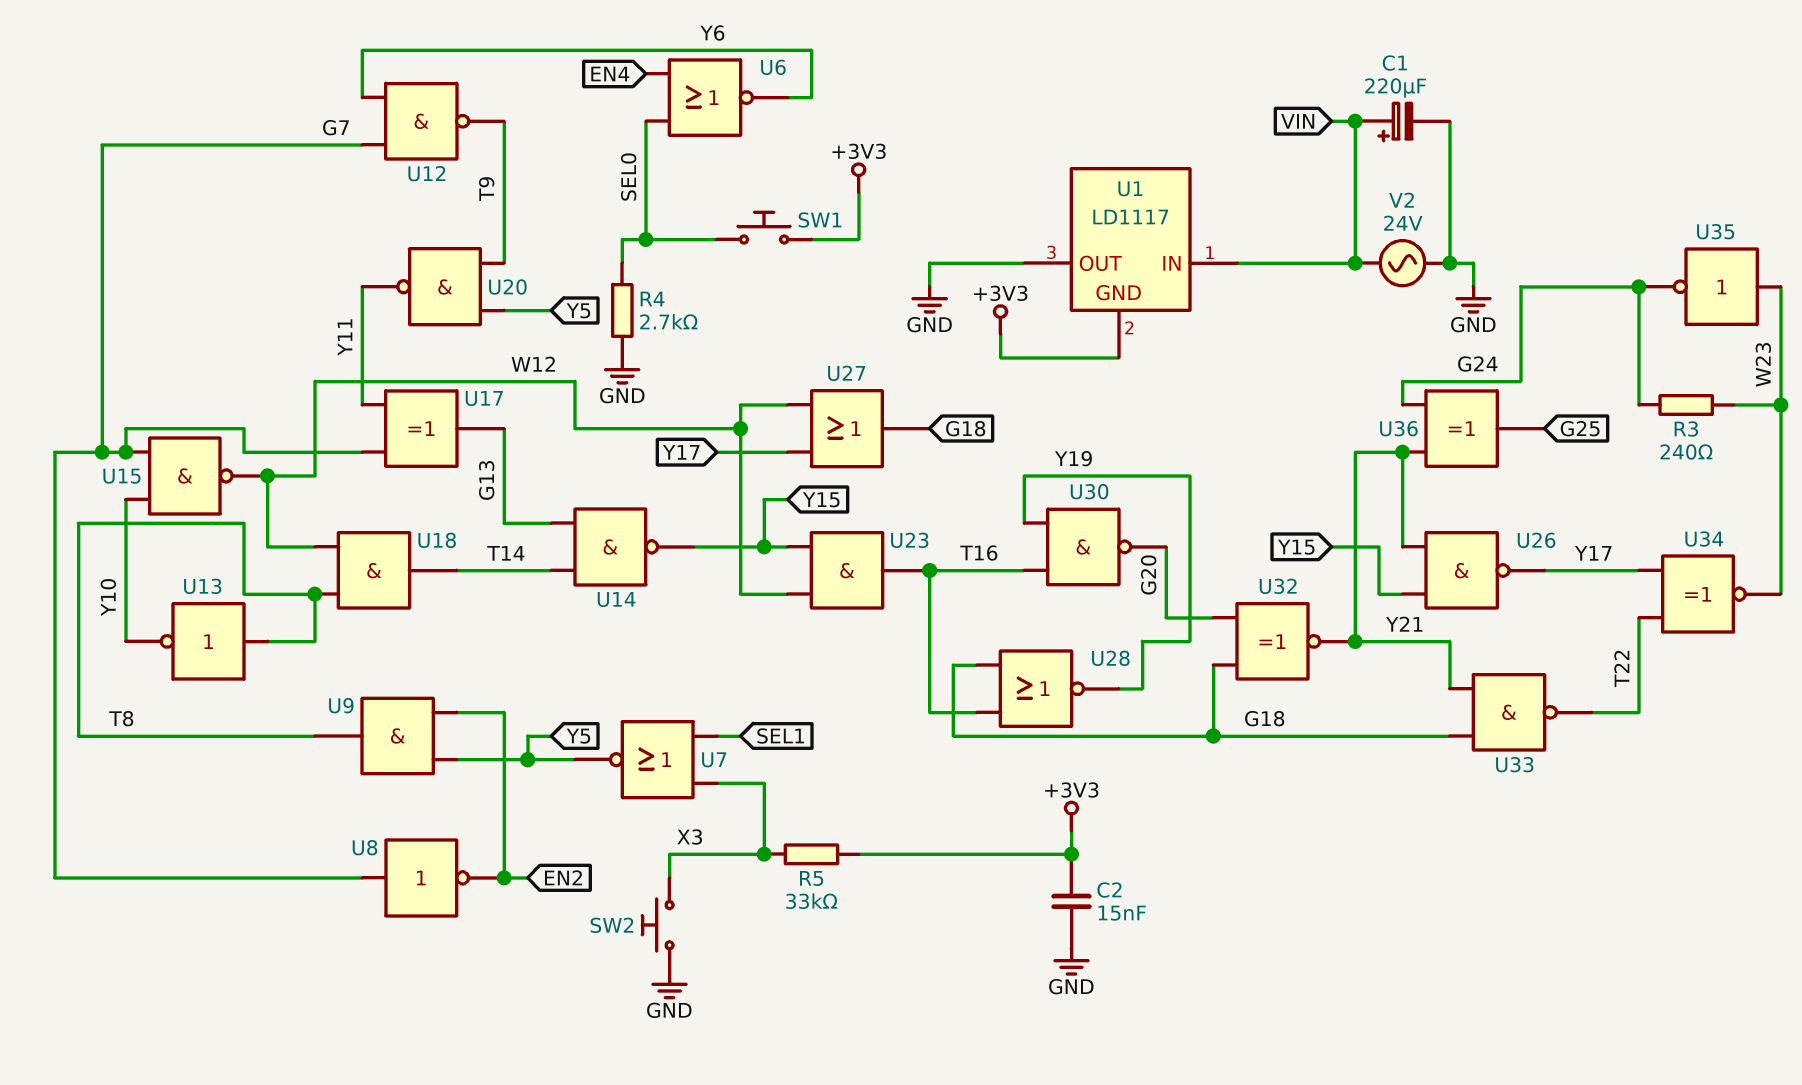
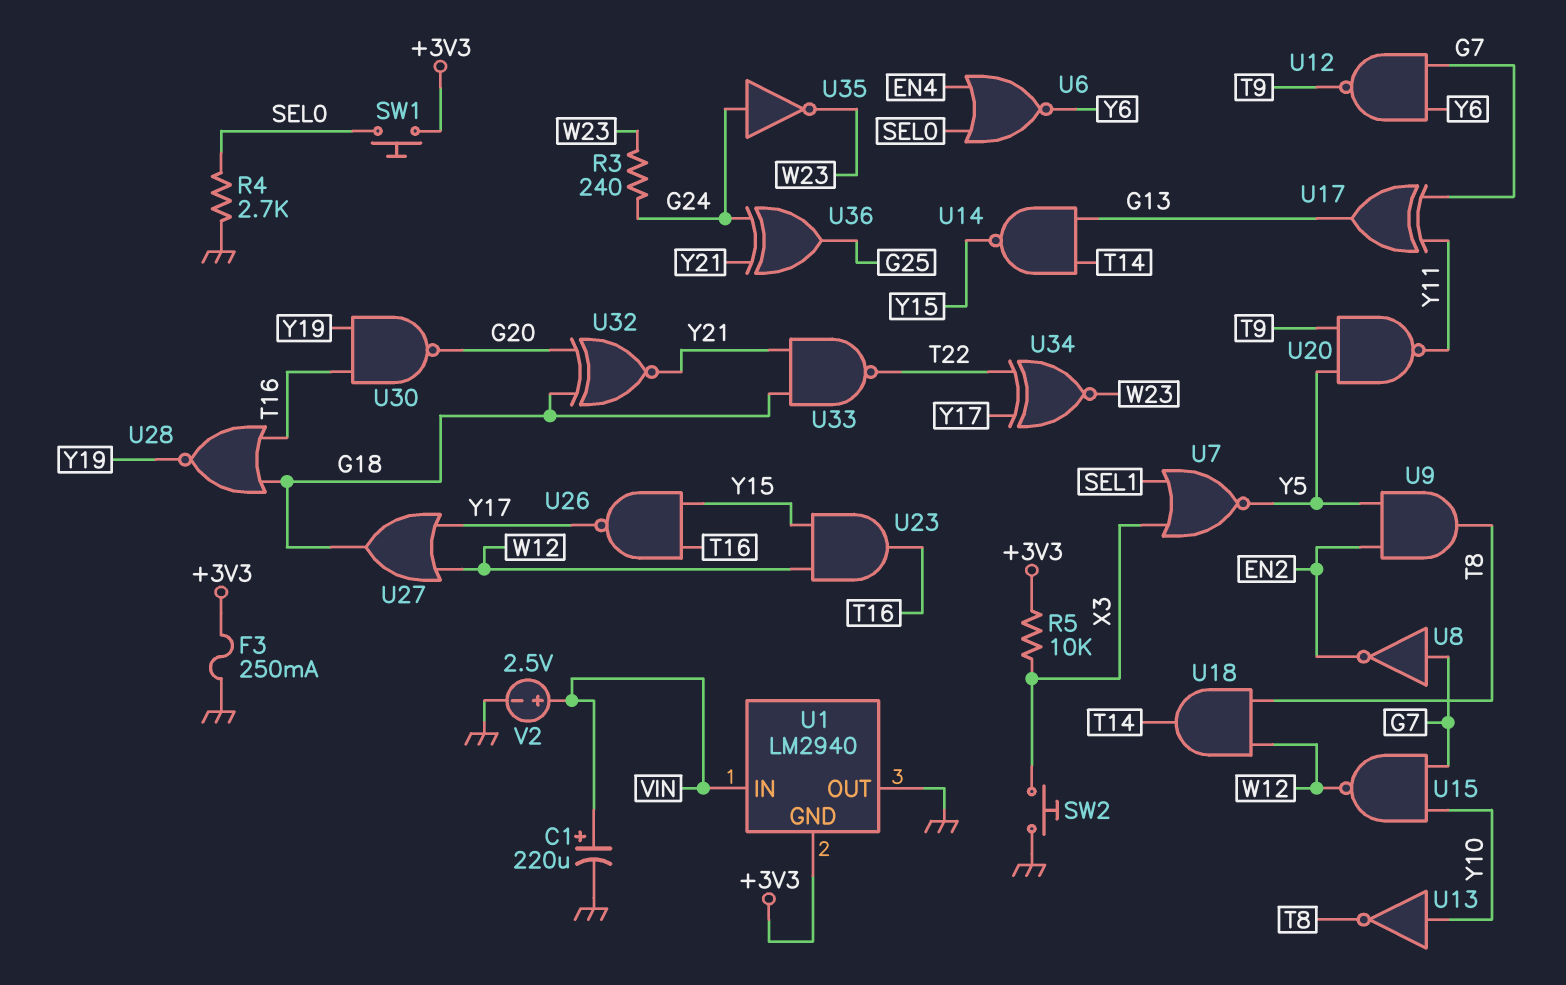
C2: 15nF (+3V3, GND) -> none
F3: none -> 250mA (+3V3, GND)
R5: 33k (+3V3, X3) -> 10k (+3V3, X3)
U1: LD1117 -> LM2940
U13: NOT (in T8, out Y10) -> NOT (in Y10, out T8)
U26: NAND (in Y15, in Y21, out Y17) -> NAND (in T16, in Y15, out Y17)
U35: NOT (in W23, out G24) -> NOT (in G24, out W23)
V2: AC 24V (GND, VIN) -> 2.5V (plus VIN, minus GND)

